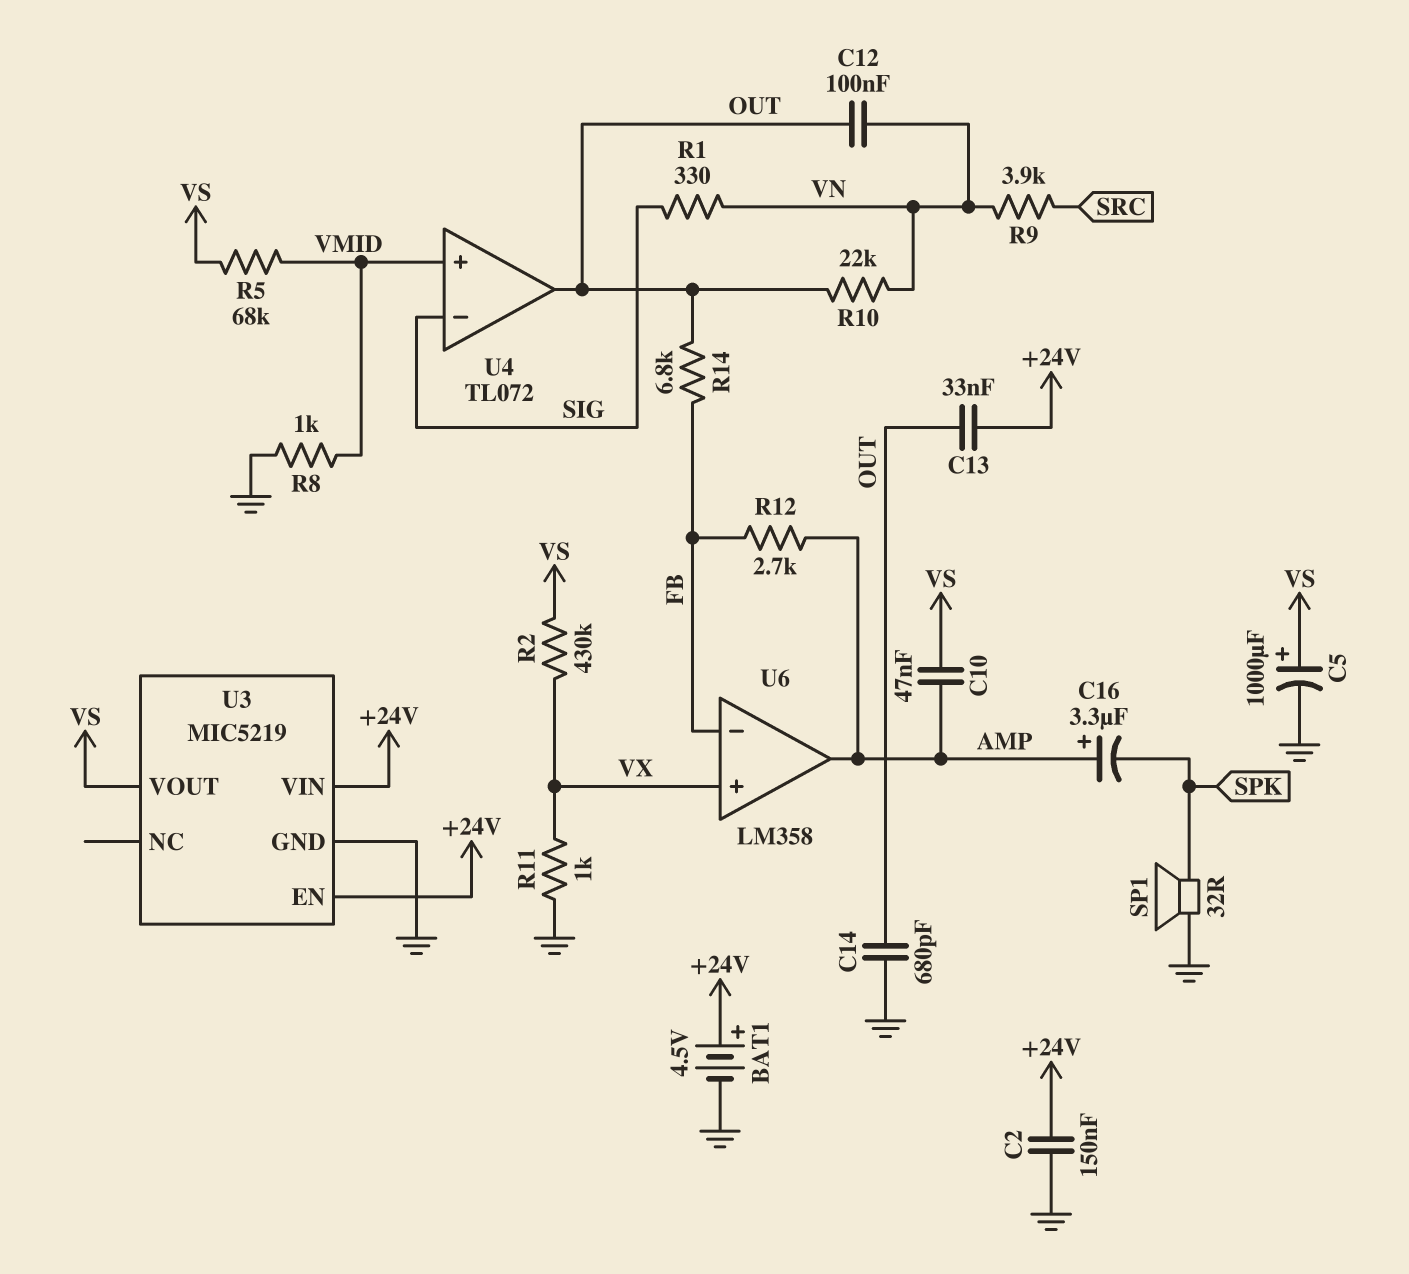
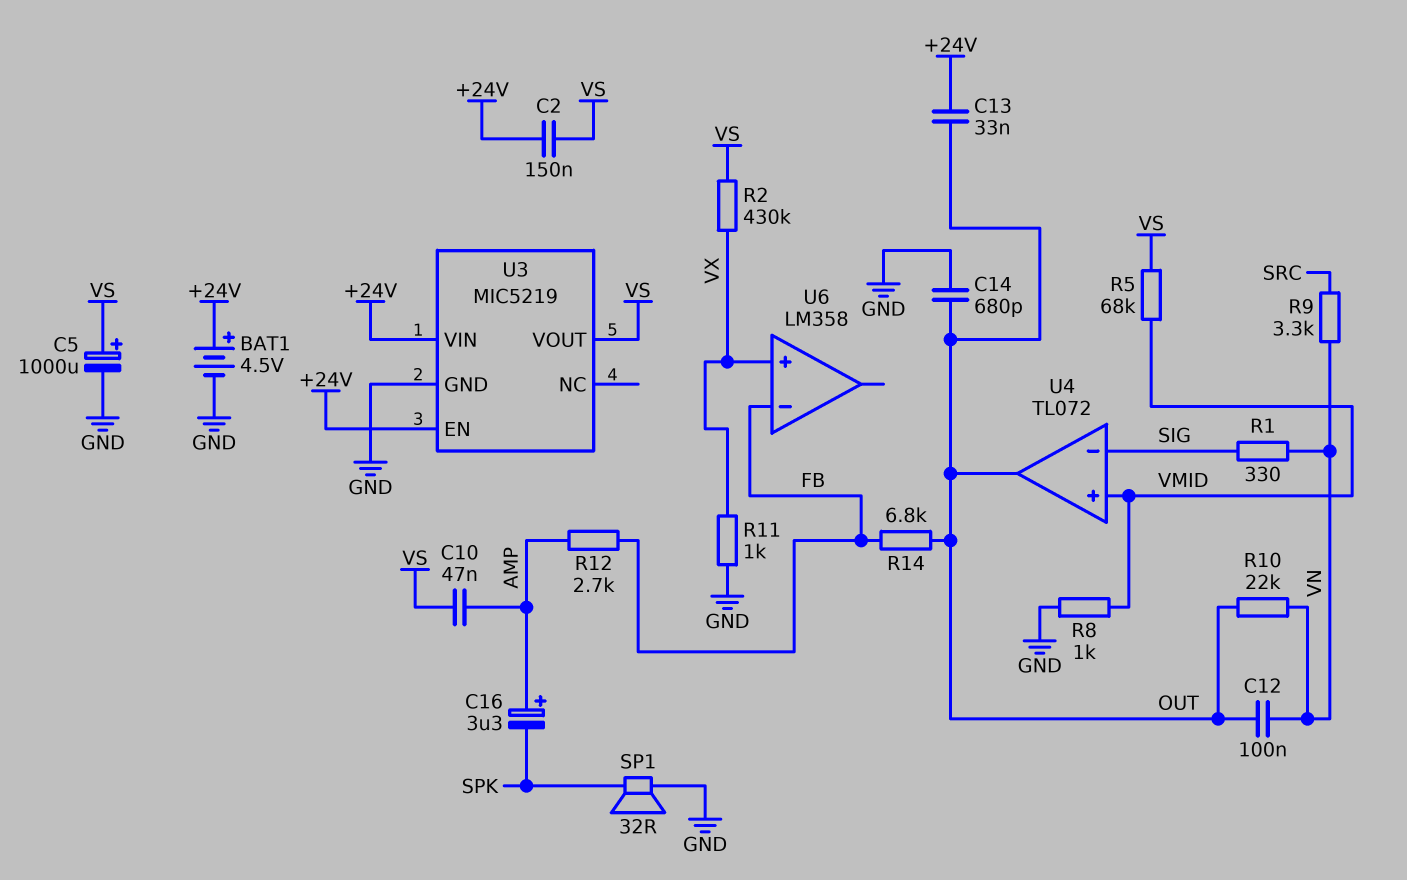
C2: 150nF (+24V, GND) -> 150nF (+24V, VS)
R9: 3.9k (SRC, VN) -> 3.3k (SRC, VN)
U6 pin out: AMP -> none

